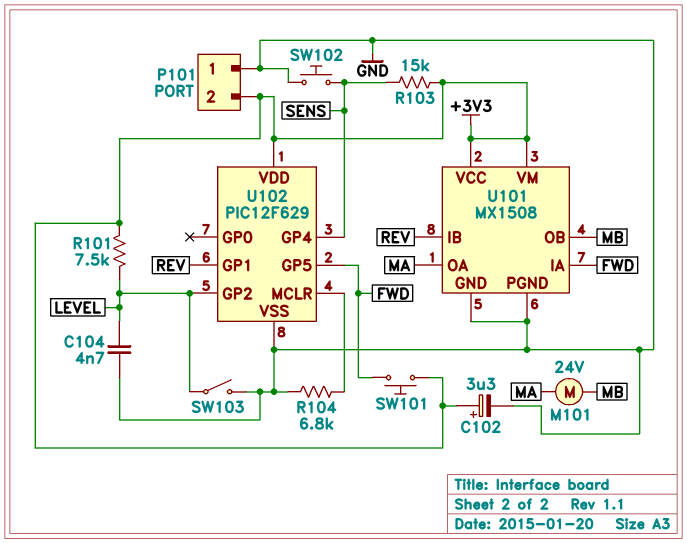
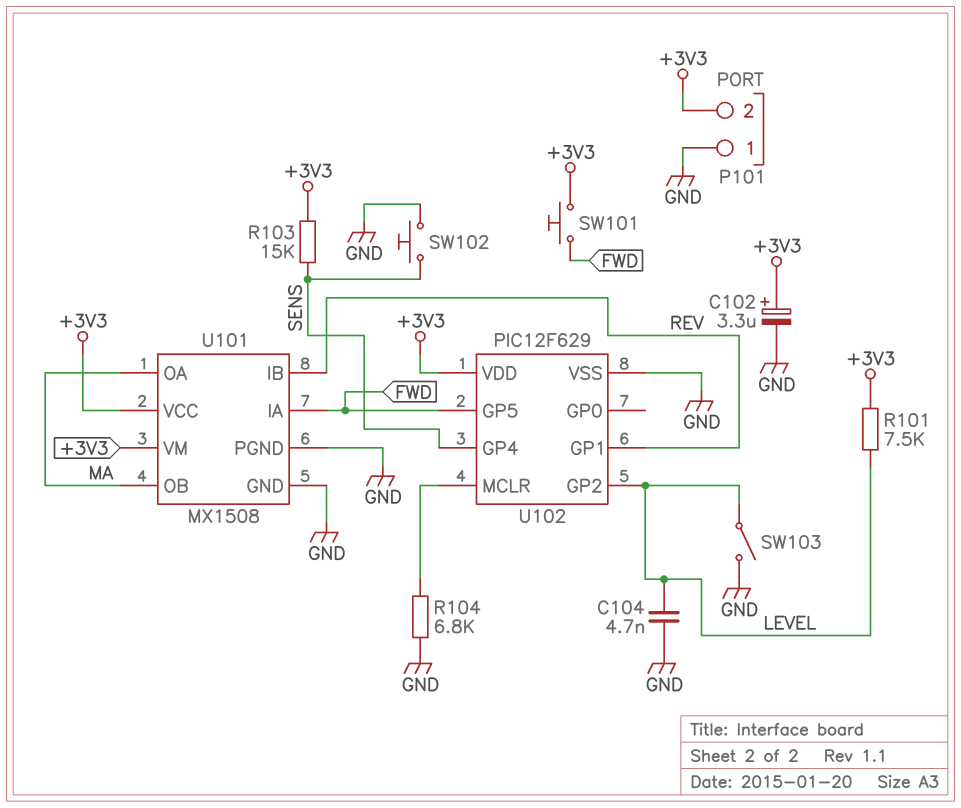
M101: motor 24V (MA, MB) -> none
U101 pin OB: MB -> MA

